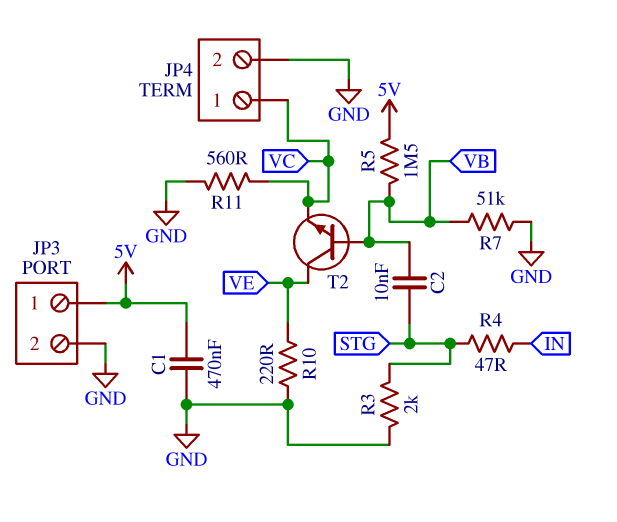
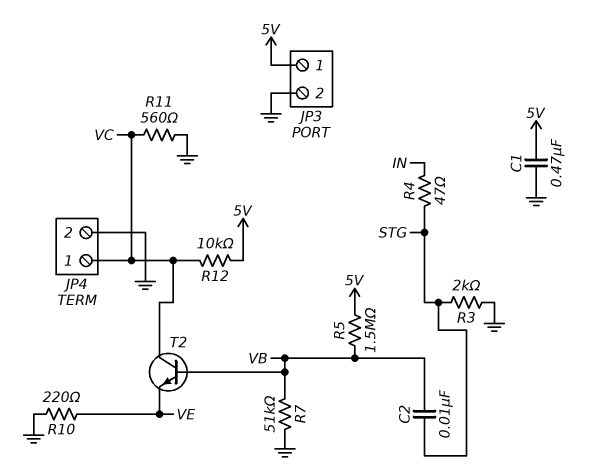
R12: none -> 10k (5V, VC)
T2: NPN (B VB, C VE, E VC) -> NPN (B VB, C VC, E VE)

